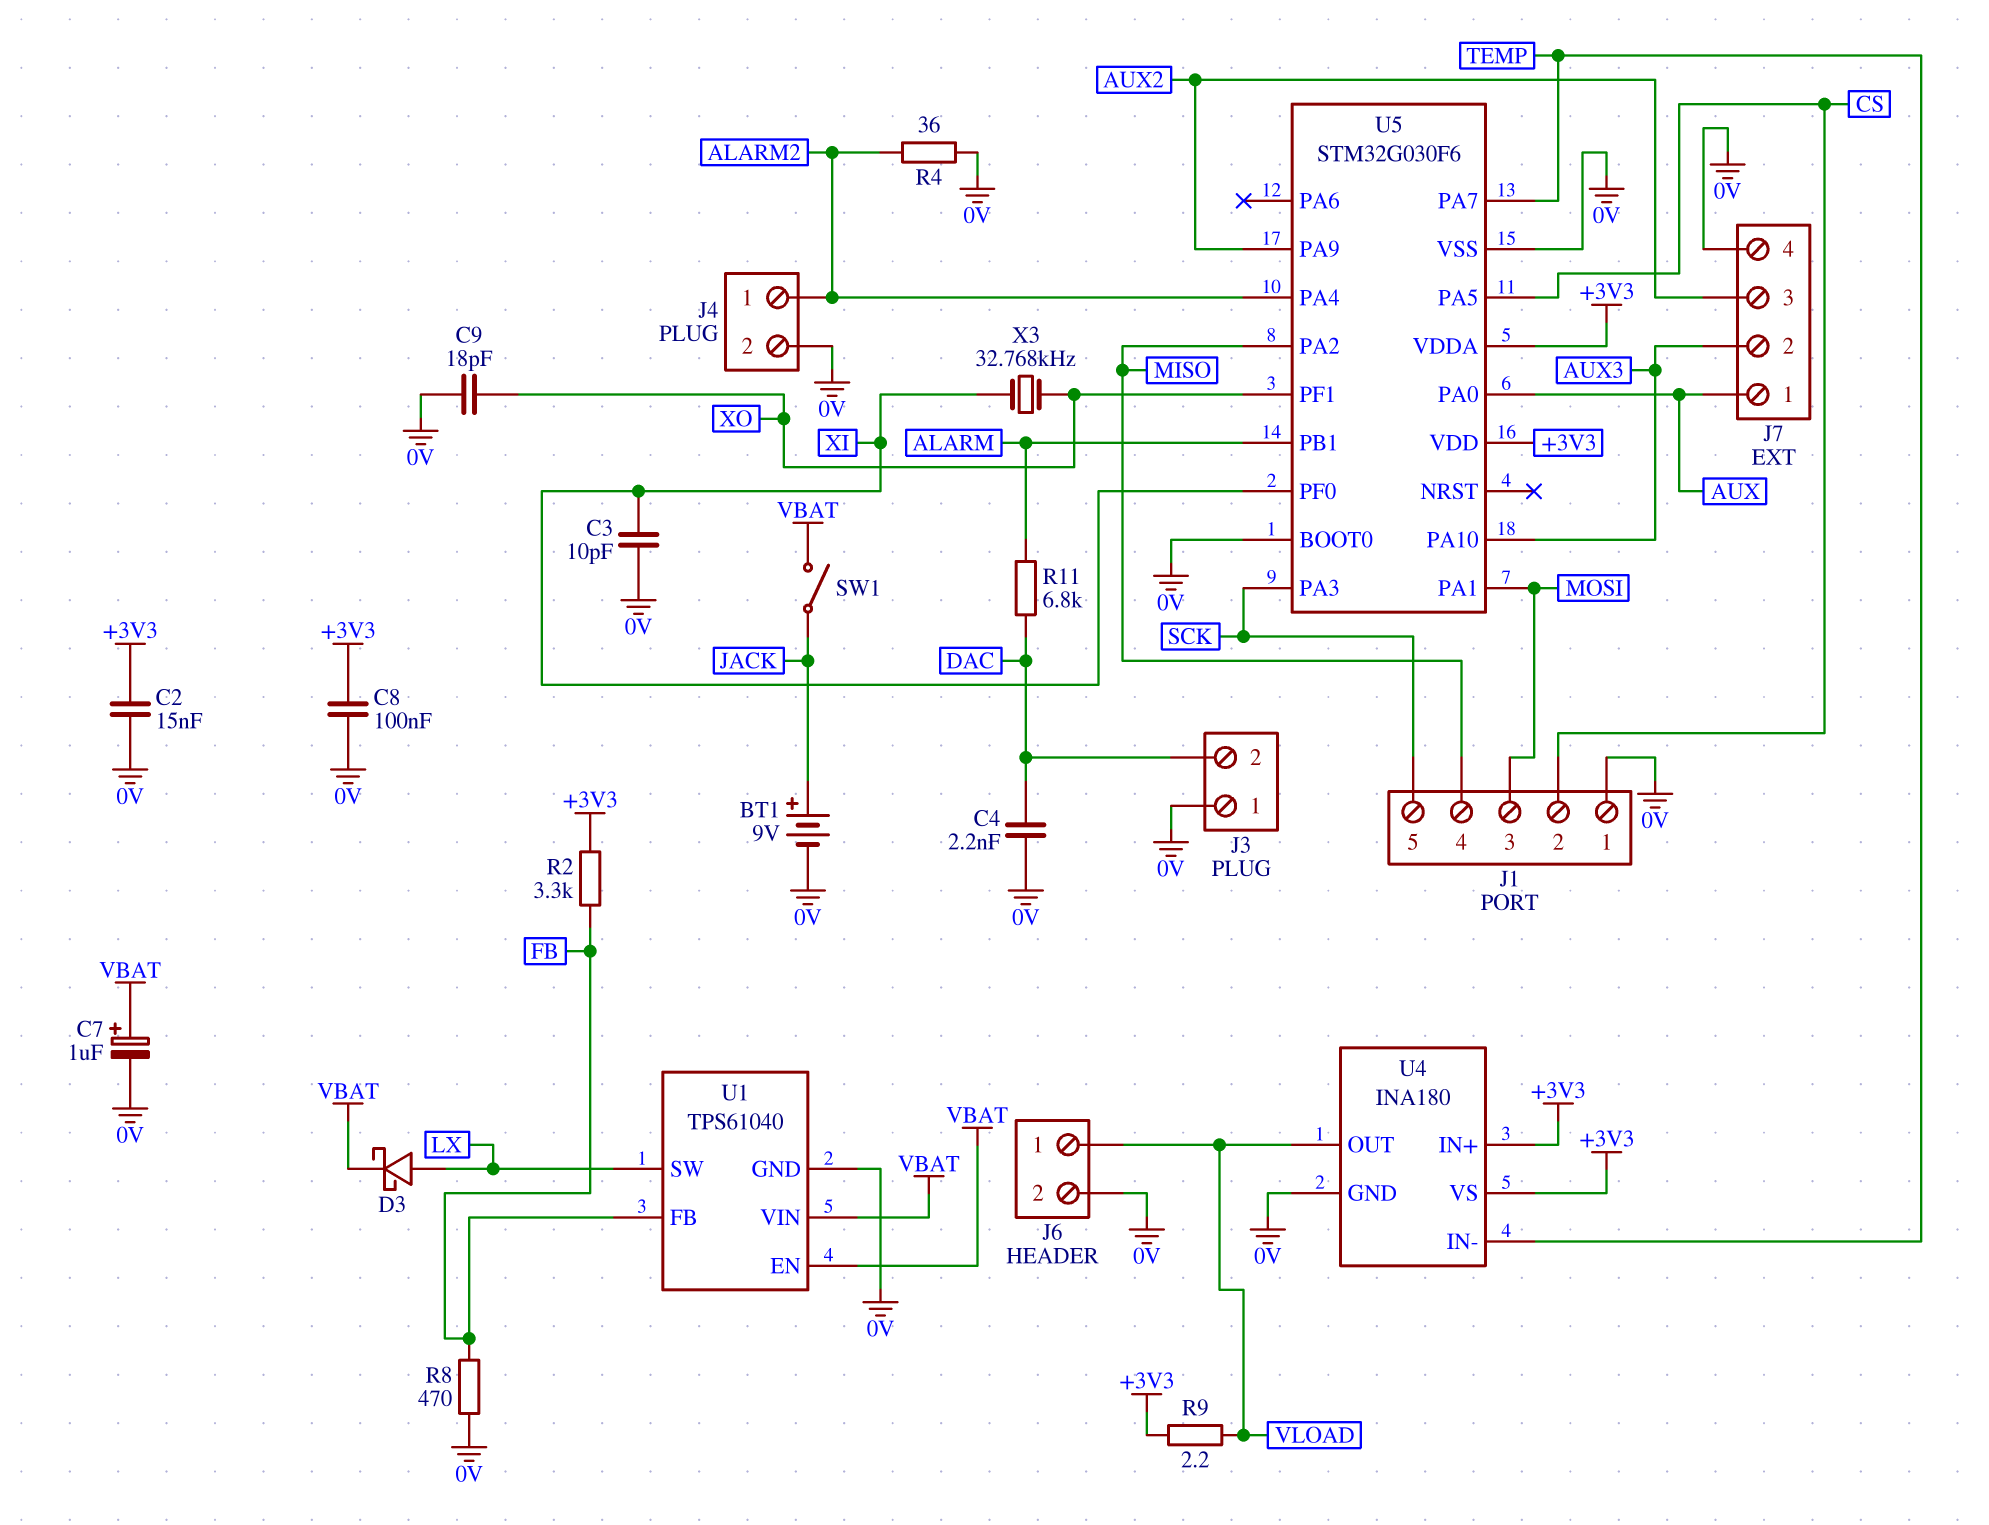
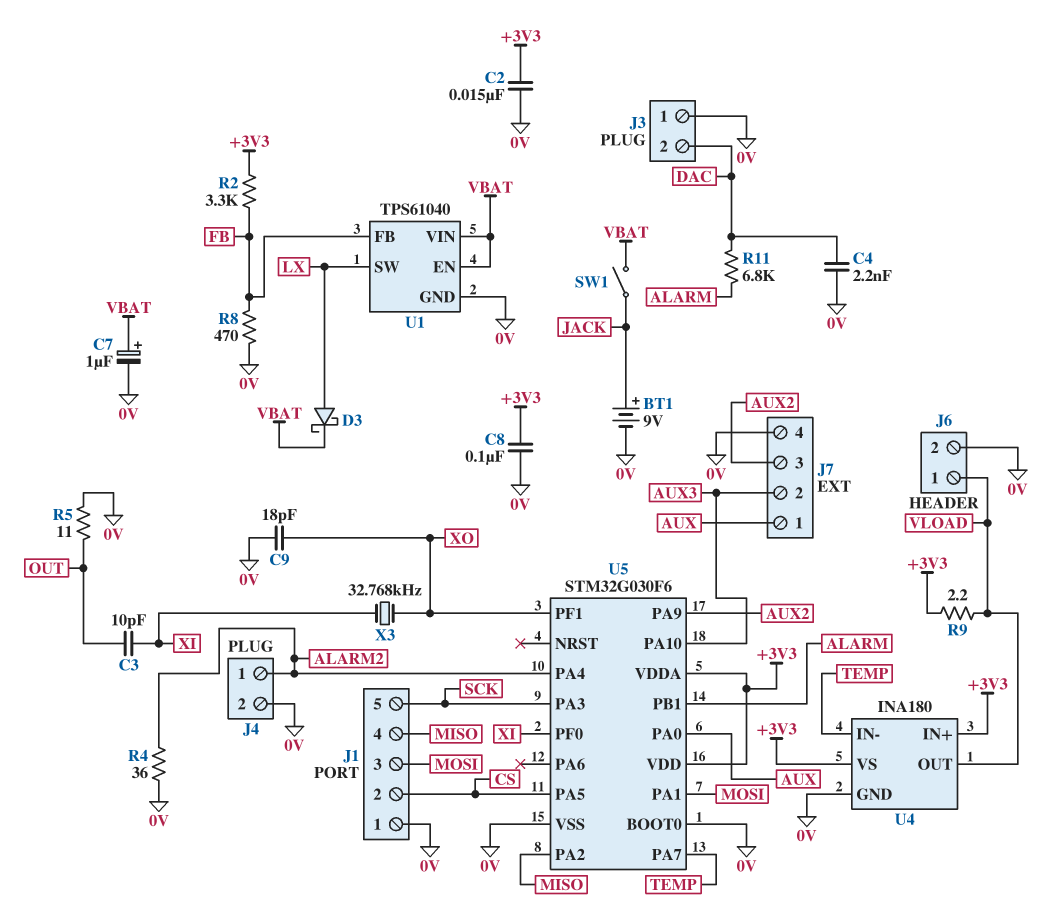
C3: 10pF (0V, XI) -> 10pF (OUT, XI)
R5: none -> 11 (0V, OUT)

